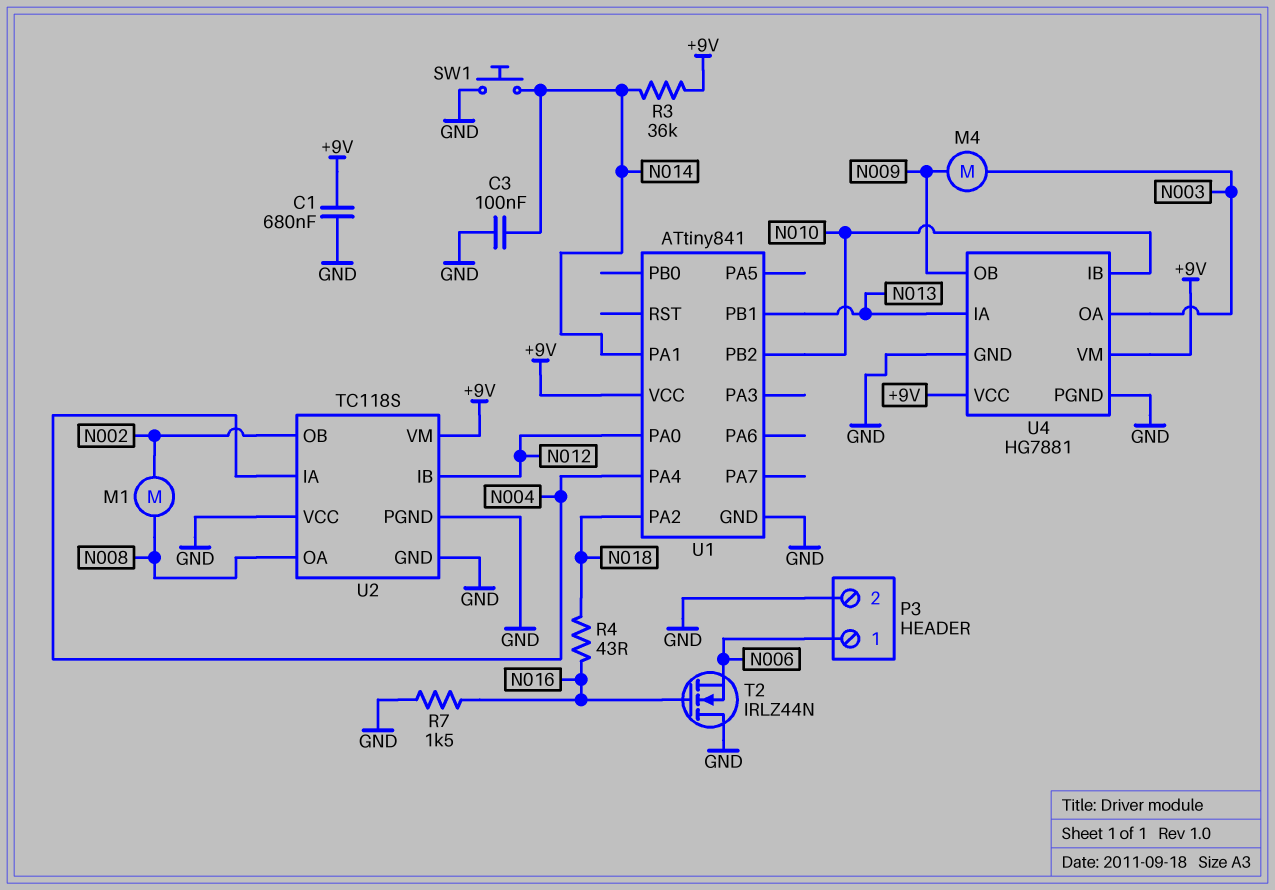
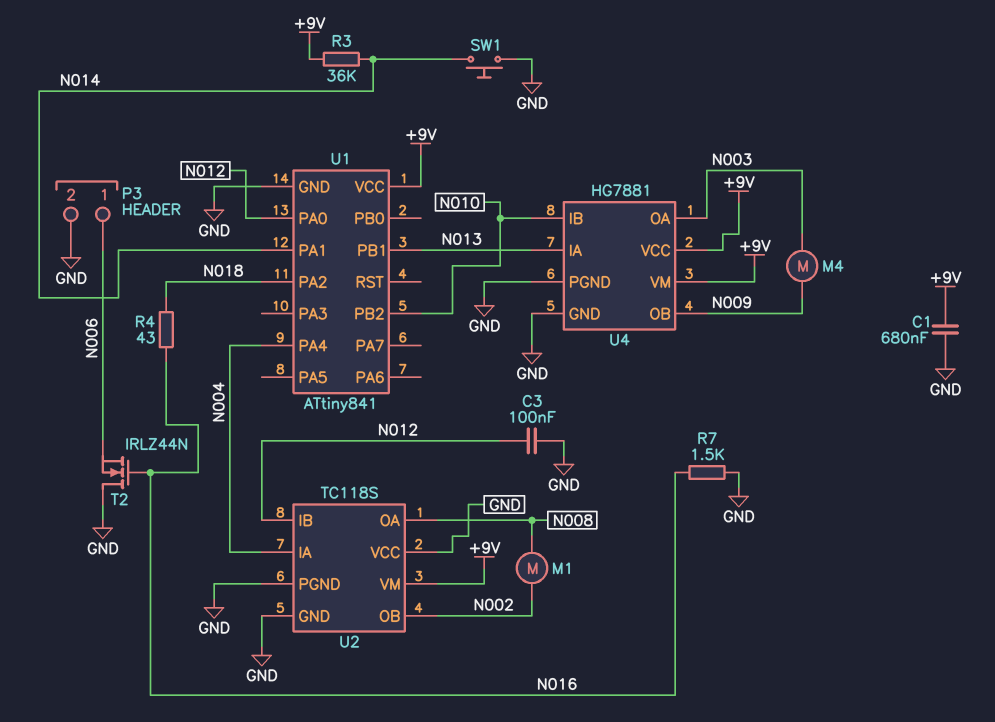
C3: 100nF (GND, N014) -> 100nF (GND, N012)

